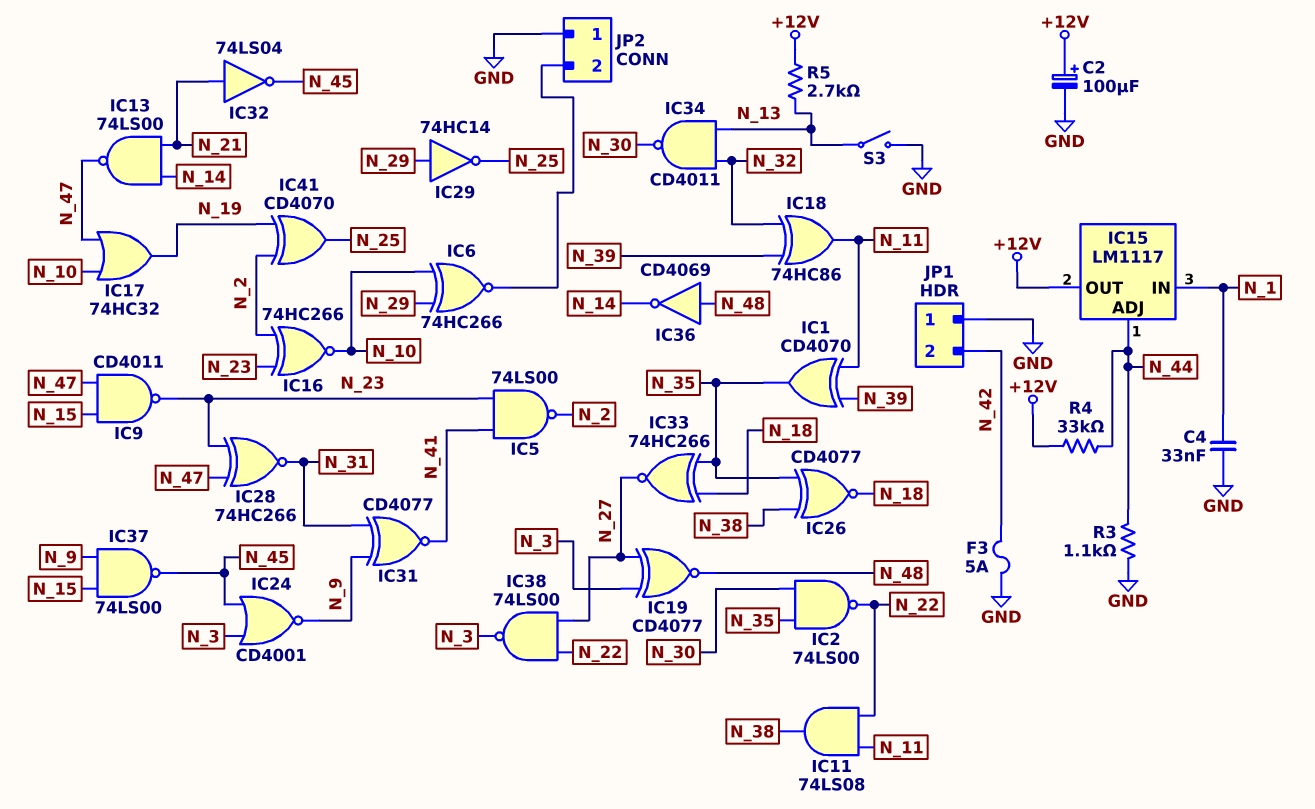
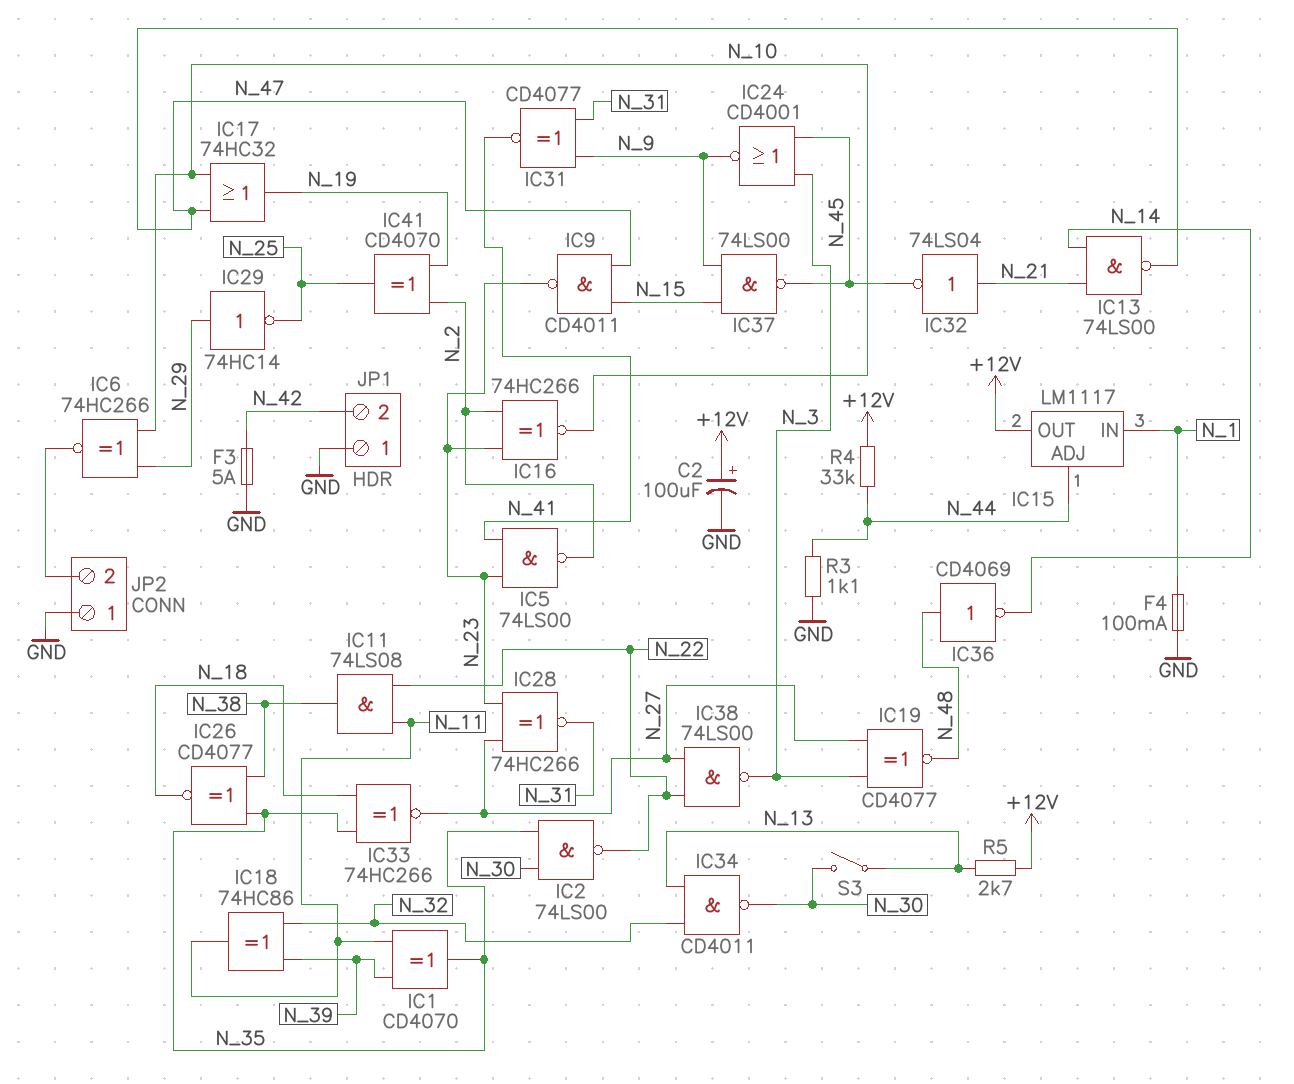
C4: 33nF (GND, N_1) -> none
F4: none -> 100mA (GND, N_1)
IC28: XNOR 74HC266 (in N_23, in N_47, out N_31) -> XNOR 74HC266 (in N_23, in N_27, out N_31)
S3: switch (GND, N_13) -> switch (N_13, N_30)

